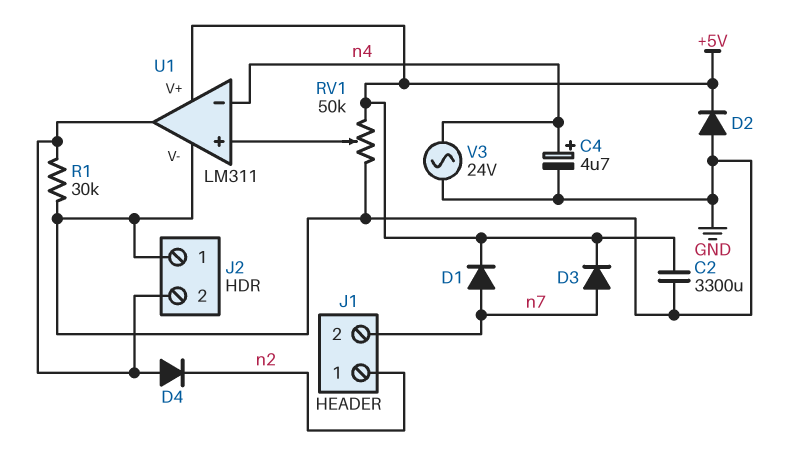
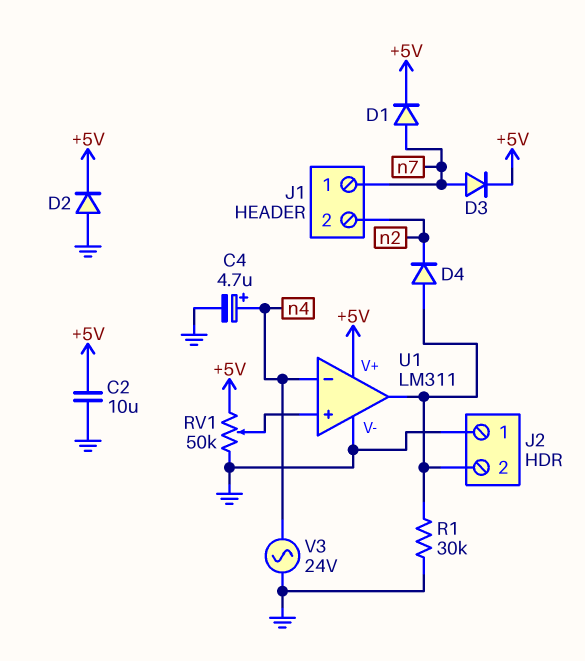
C2: 3300uF (+5V, GND) -> 10uF (+5V, GND)
J1 pin 1: n2 -> n7
J1 pin 2: n7 -> n2

